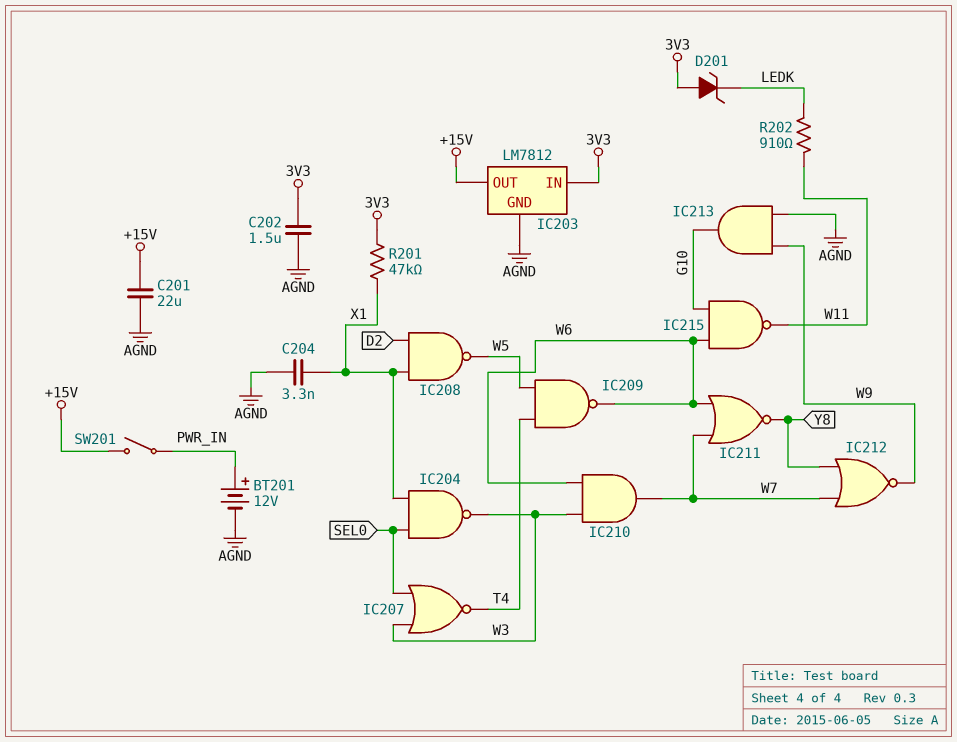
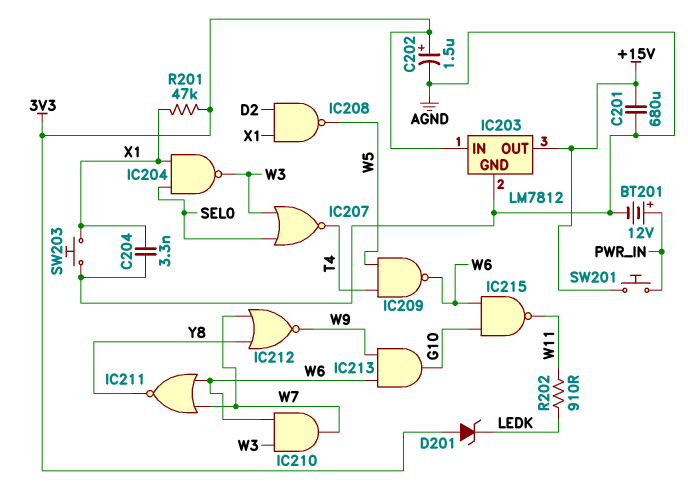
C201: 22uF (+15V, AGND) -> 680uF (+15V, AGND)
C202: 1.5uF (3V3, AGND) -> 1.5uF (plus 3V3, minus AGND)
IC213: AND (in AGND, in W9, out G10) -> AND (in W6, in W9, out G10)
SW201: switch (+15V, PWR_IN) -> button (+15V, PWR_IN)
SW203: none -> button (AGND, X1)

